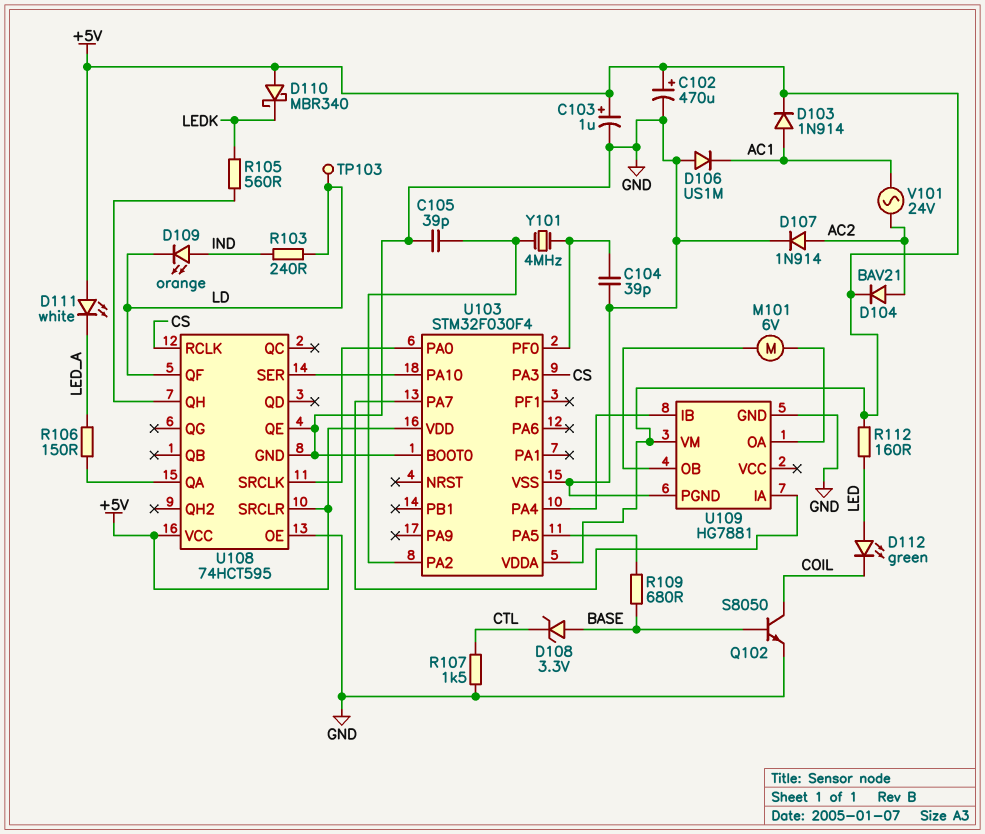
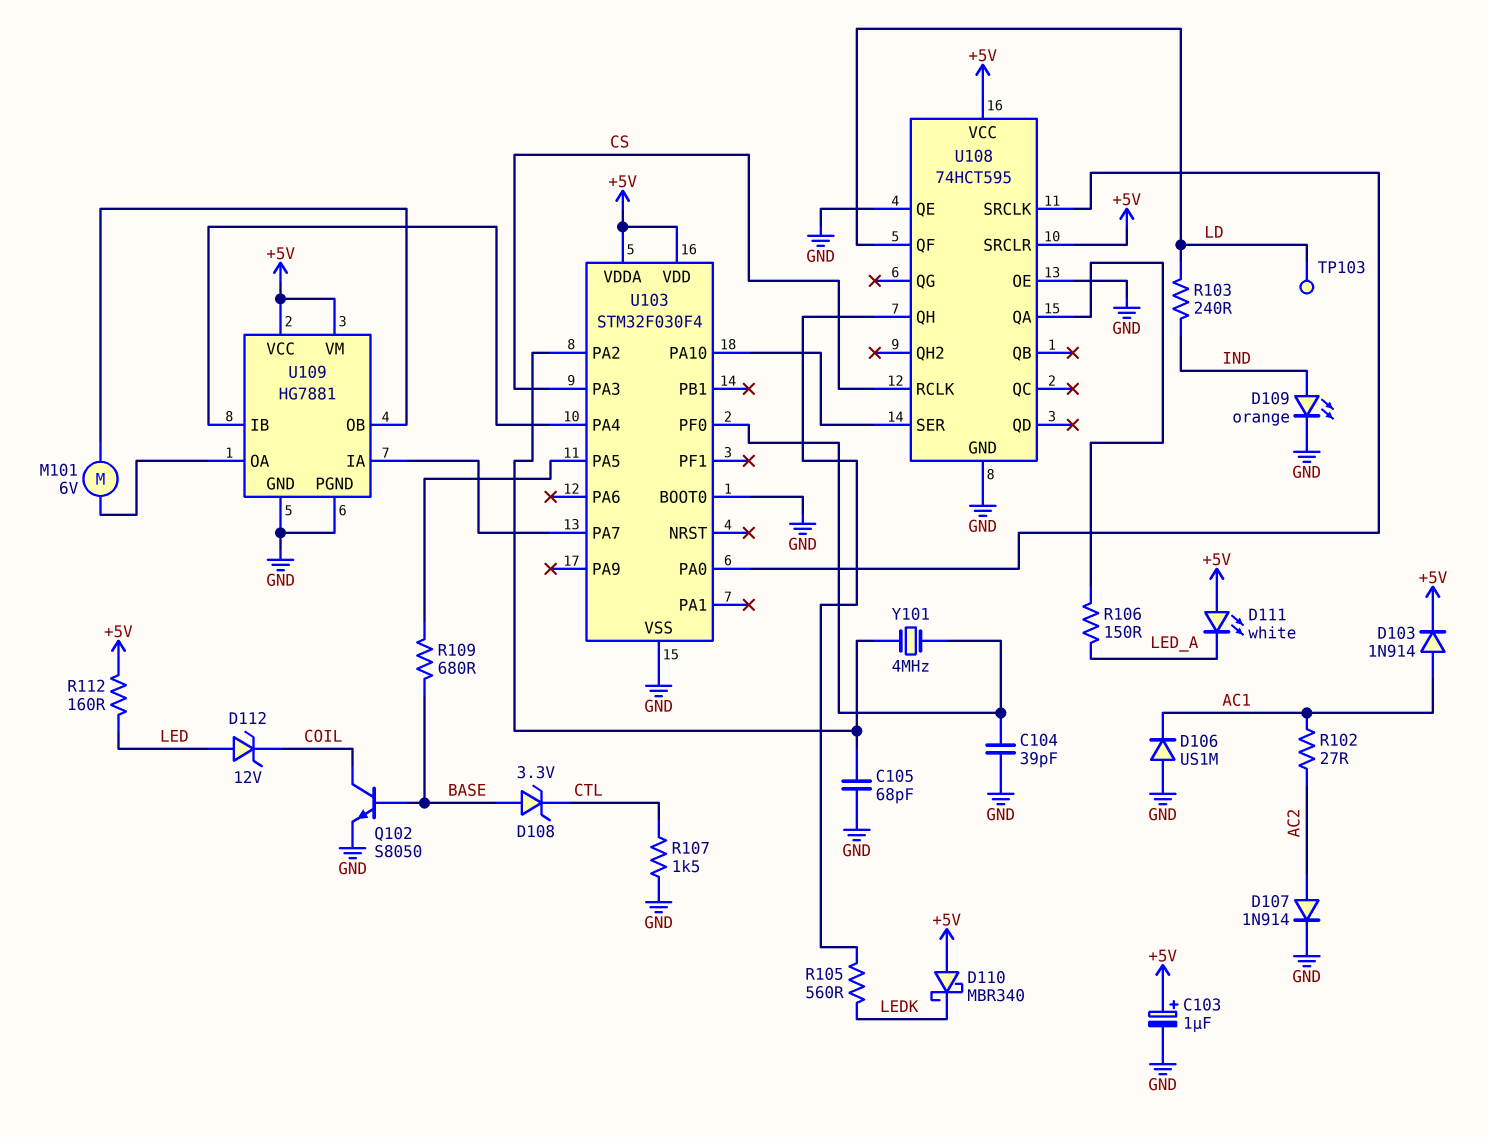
C102: 470uF (plus +5V, minus GND) -> none
C105: 39pF (GND, U103/PA2) -> 68pF (GND, U103/PA2)
D104: diode BAV21 (A AC2, K +5V) -> none
D109: LED orange (A IND, K LD) -> LED orange (A IND, K GND)
D112: LED green (A LED, K COIL) -> zener 12V (A LED, K COIL)
R102: none -> 27 (AC1, AC2)
U109 pin VCC: none -> +5V
V101: AC 24V (AC1, AC2) -> none

